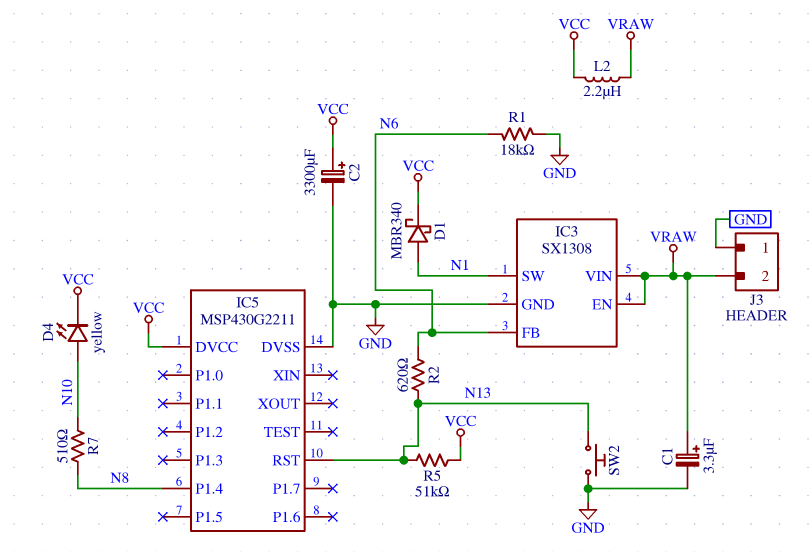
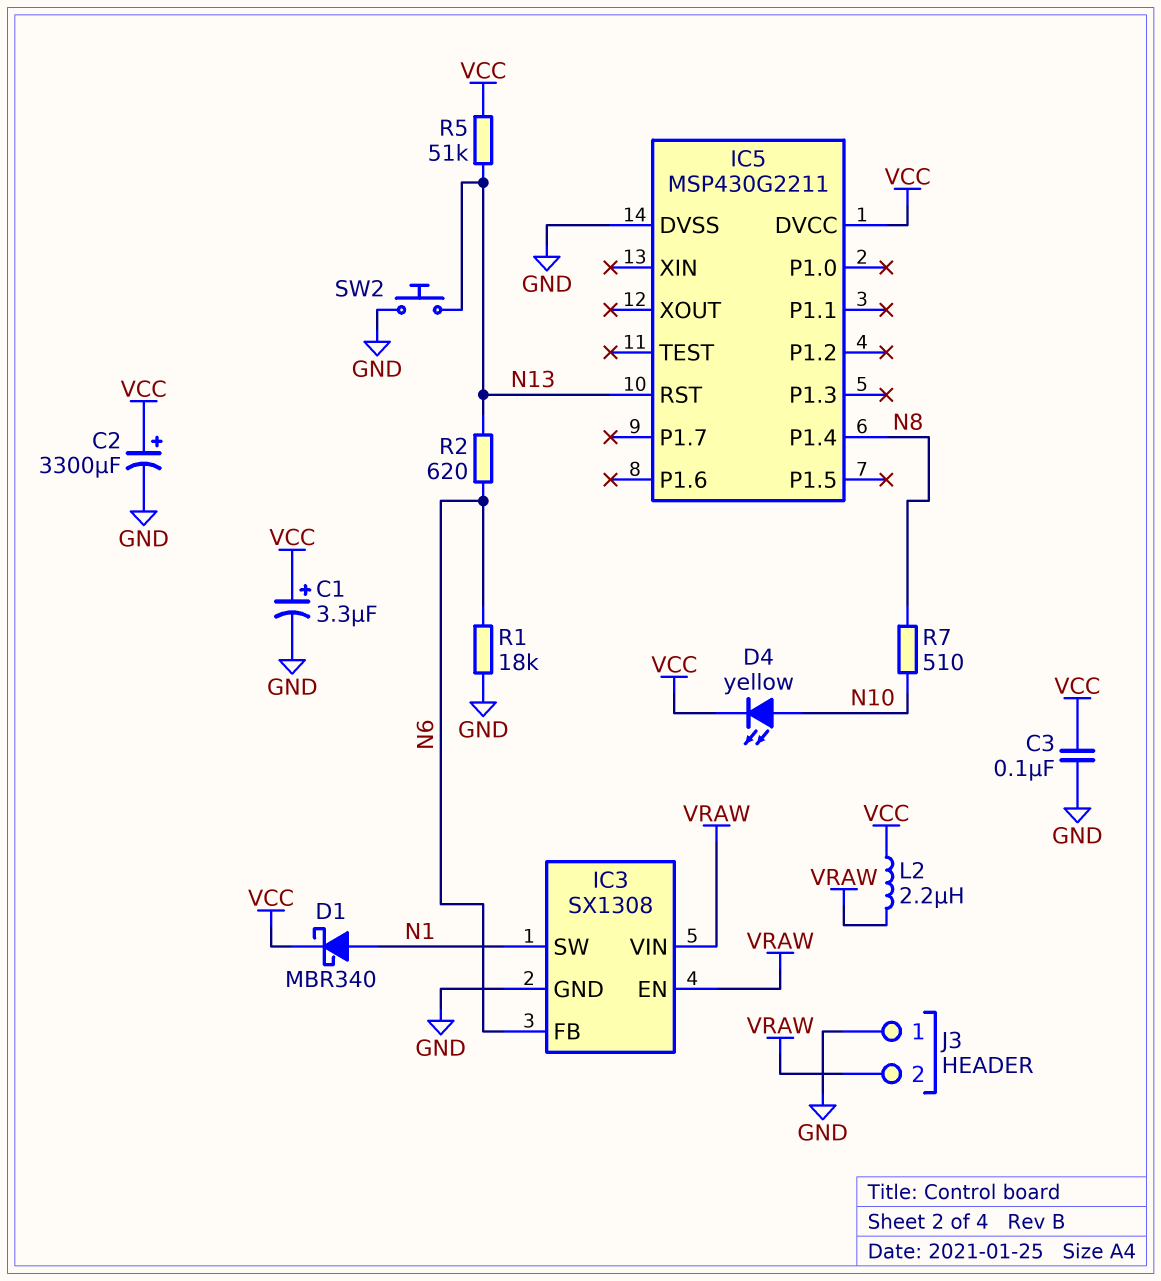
C1: 3.3uF (plus VRAW, minus GND) -> 3.3uF (plus VCC, minus GND)
C3: none -> 100nF (GND, VCC)

